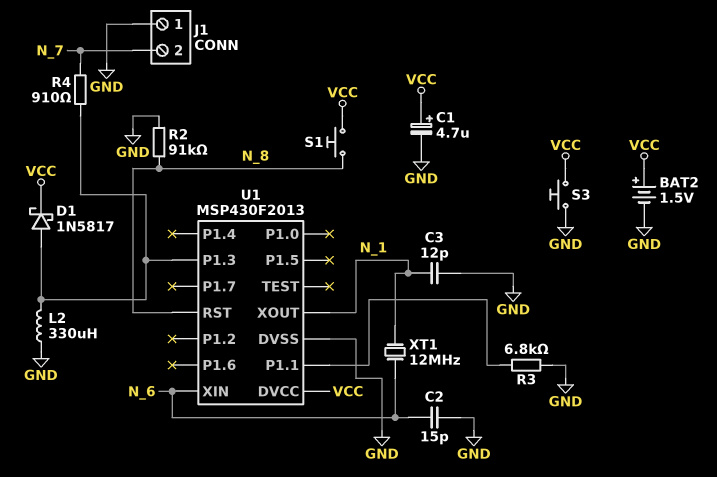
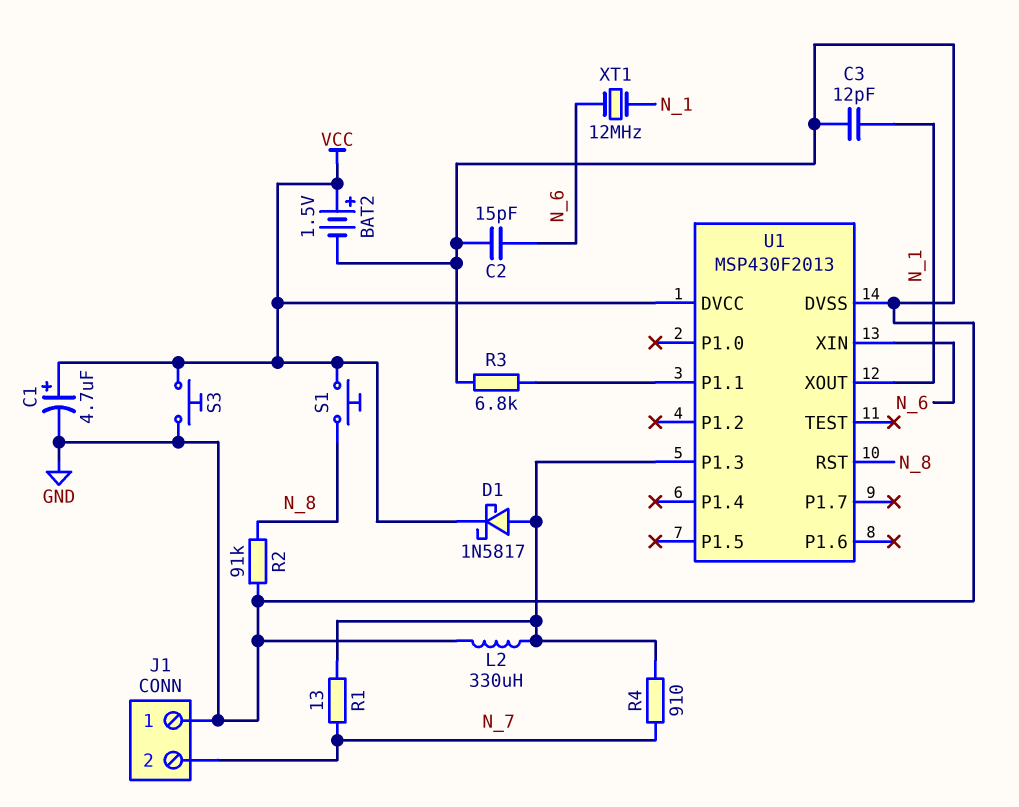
R1: none -> 13 (N_7, U1/P1.3)

